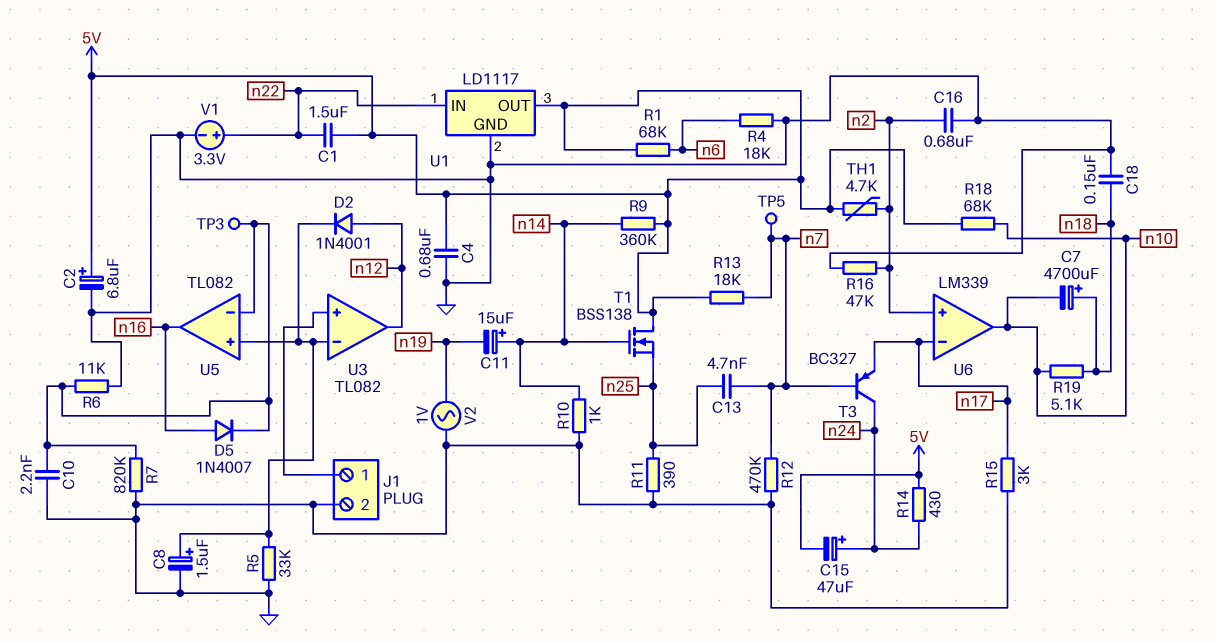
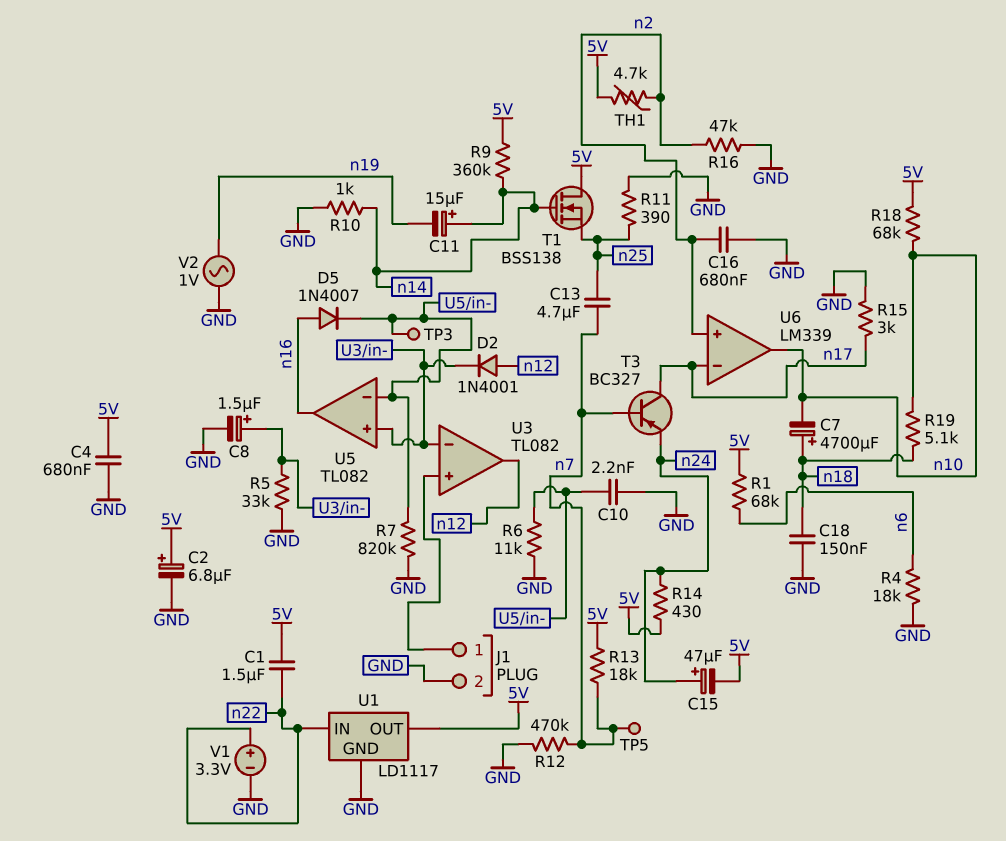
C13: 4.7nF (n7, n25) -> 4.7uF (n7, n25)
T3: PNP BC327 (B n7, C n24, E n17) -> PNP BC327 (B n7, C n17, E n24)

